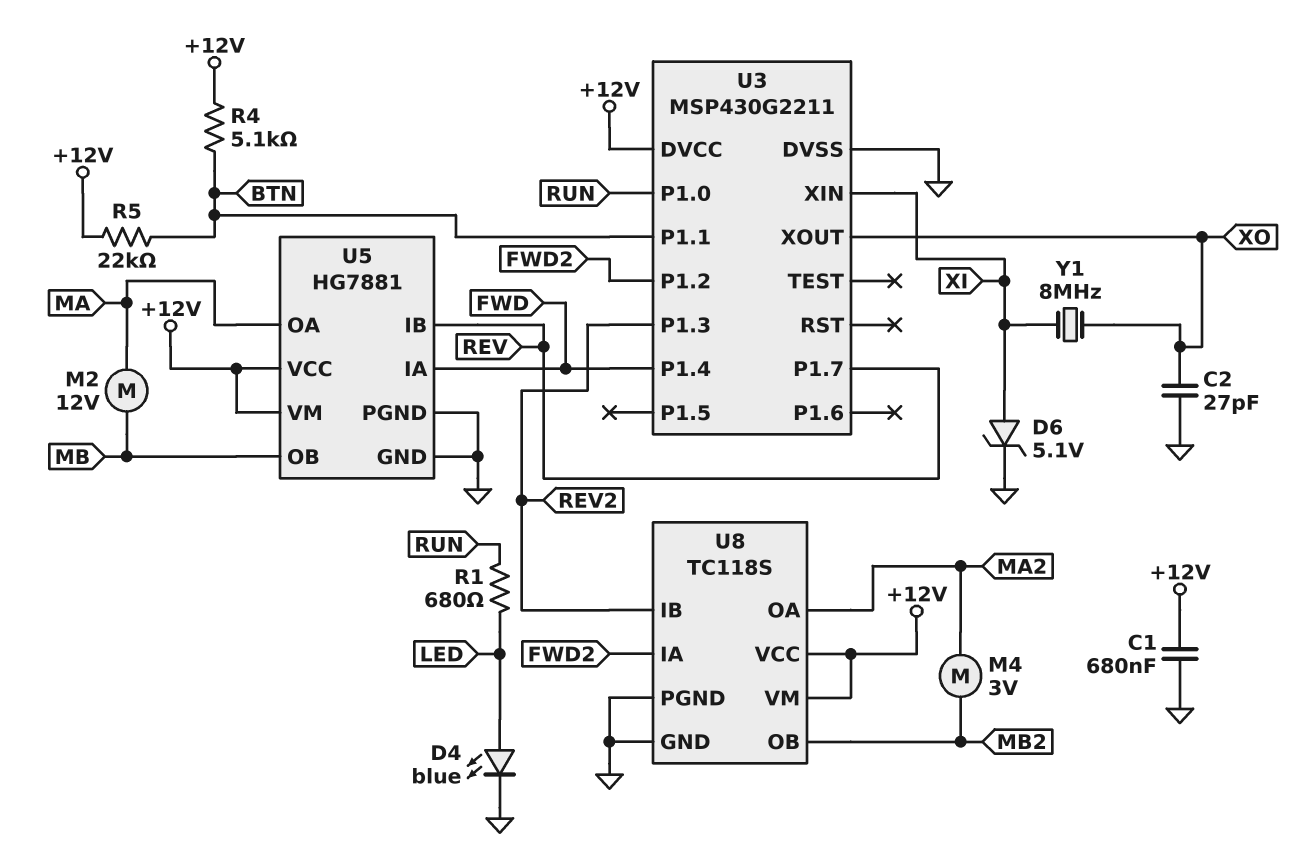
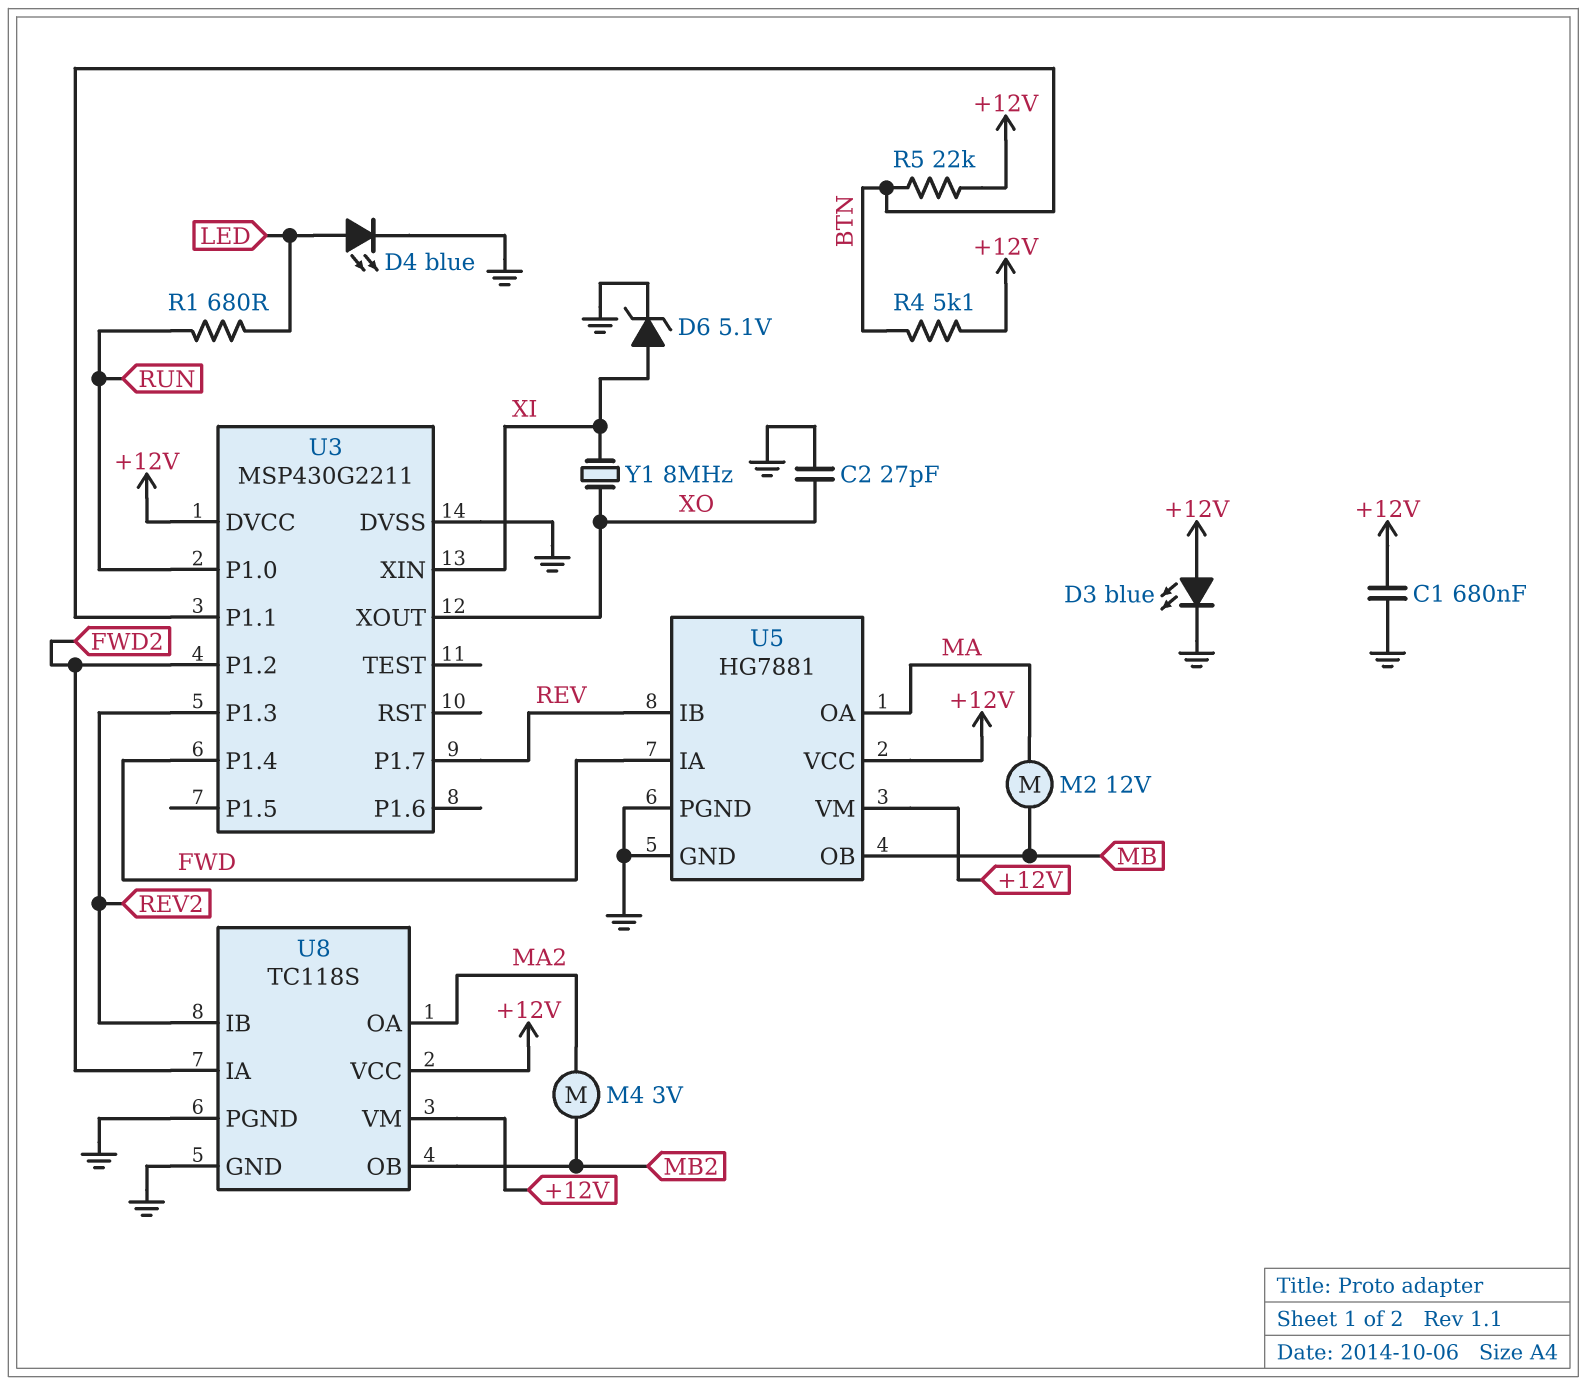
D3: none -> LED blue (A +12V, K GND)

